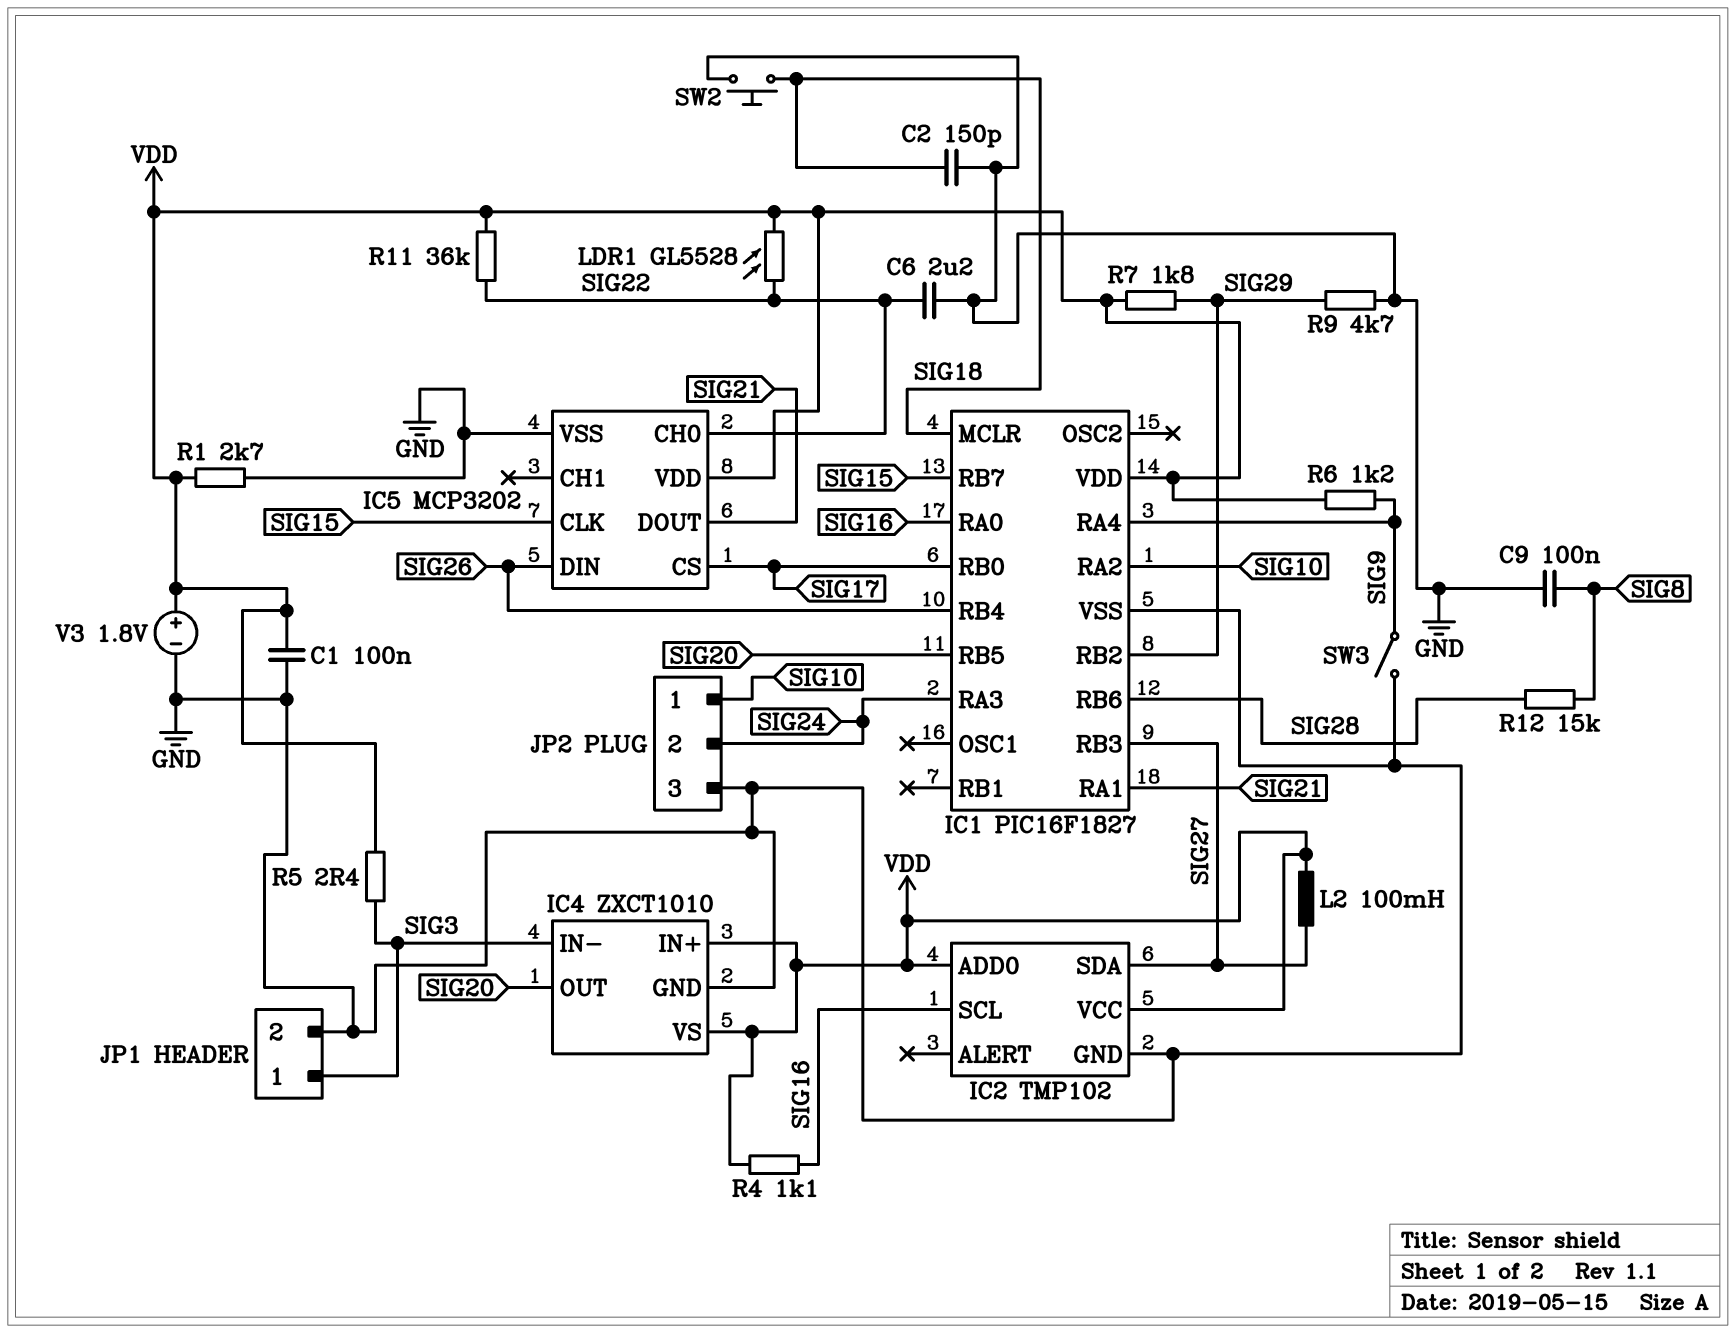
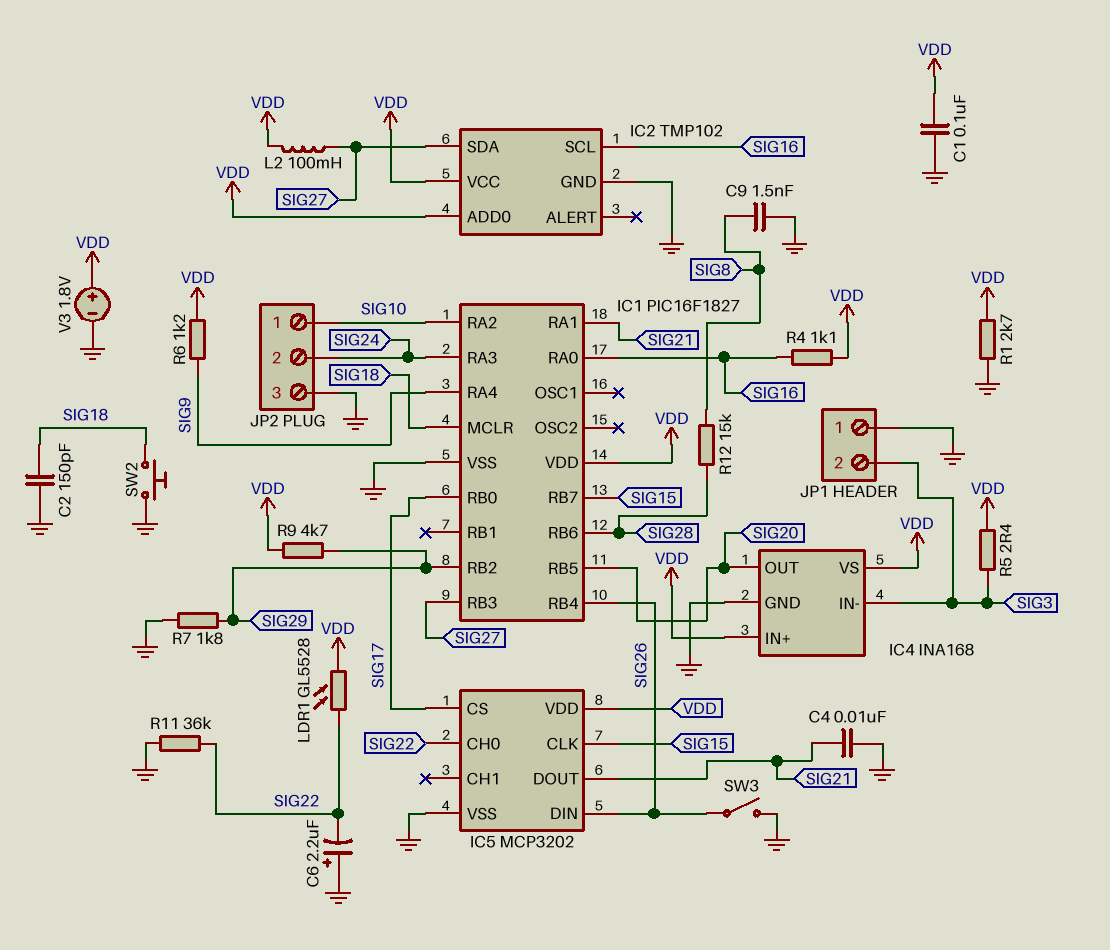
C4: none -> 10nF (GND, SIG21)
C6: 2.2uF (GND, SIG22) -> 2.2uF (plus GND, minus SIG22)
C9: 100nF (GND, SIG8) -> 1.5nF (GND, SIG8)
IC4: ZXCT1010 -> INA168
JP1 pin 1: SIG3 -> GND
JP1 pin 2: GND -> SIG3
R7: 1.8k (SIG29, VDD) -> 1.8k (GND, SIG29)
R9: 4.7k (GND, SIG29) -> 4.7k (SIG29, VDD)
R11: 36k (SIG22, VDD) -> 36k (GND, SIG22)
SW3: switch (GND, SIG9) -> switch (GND, SIG26)

